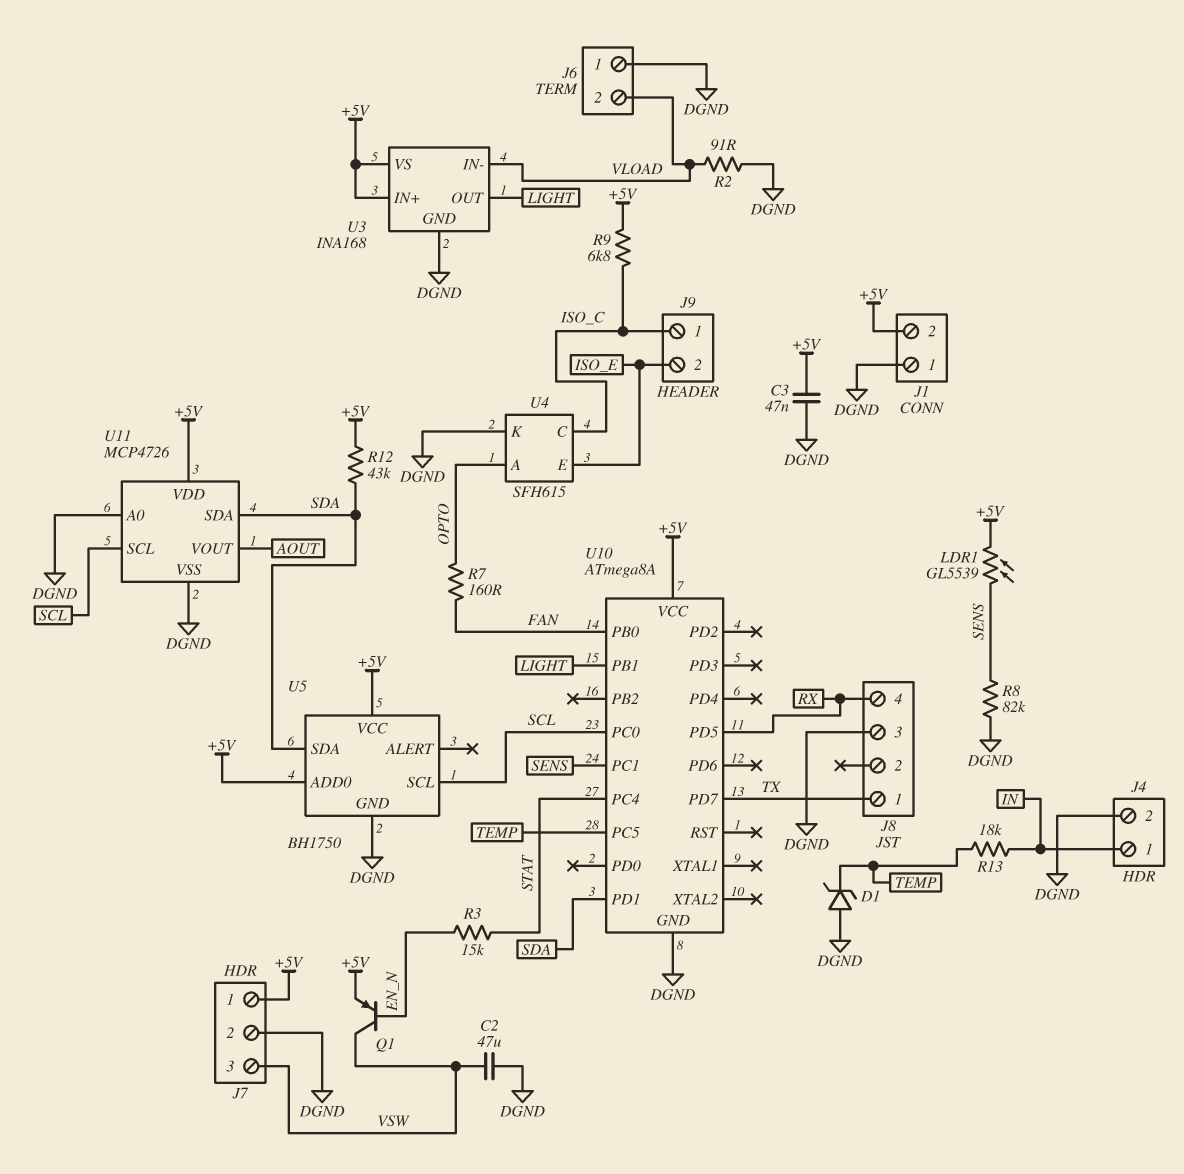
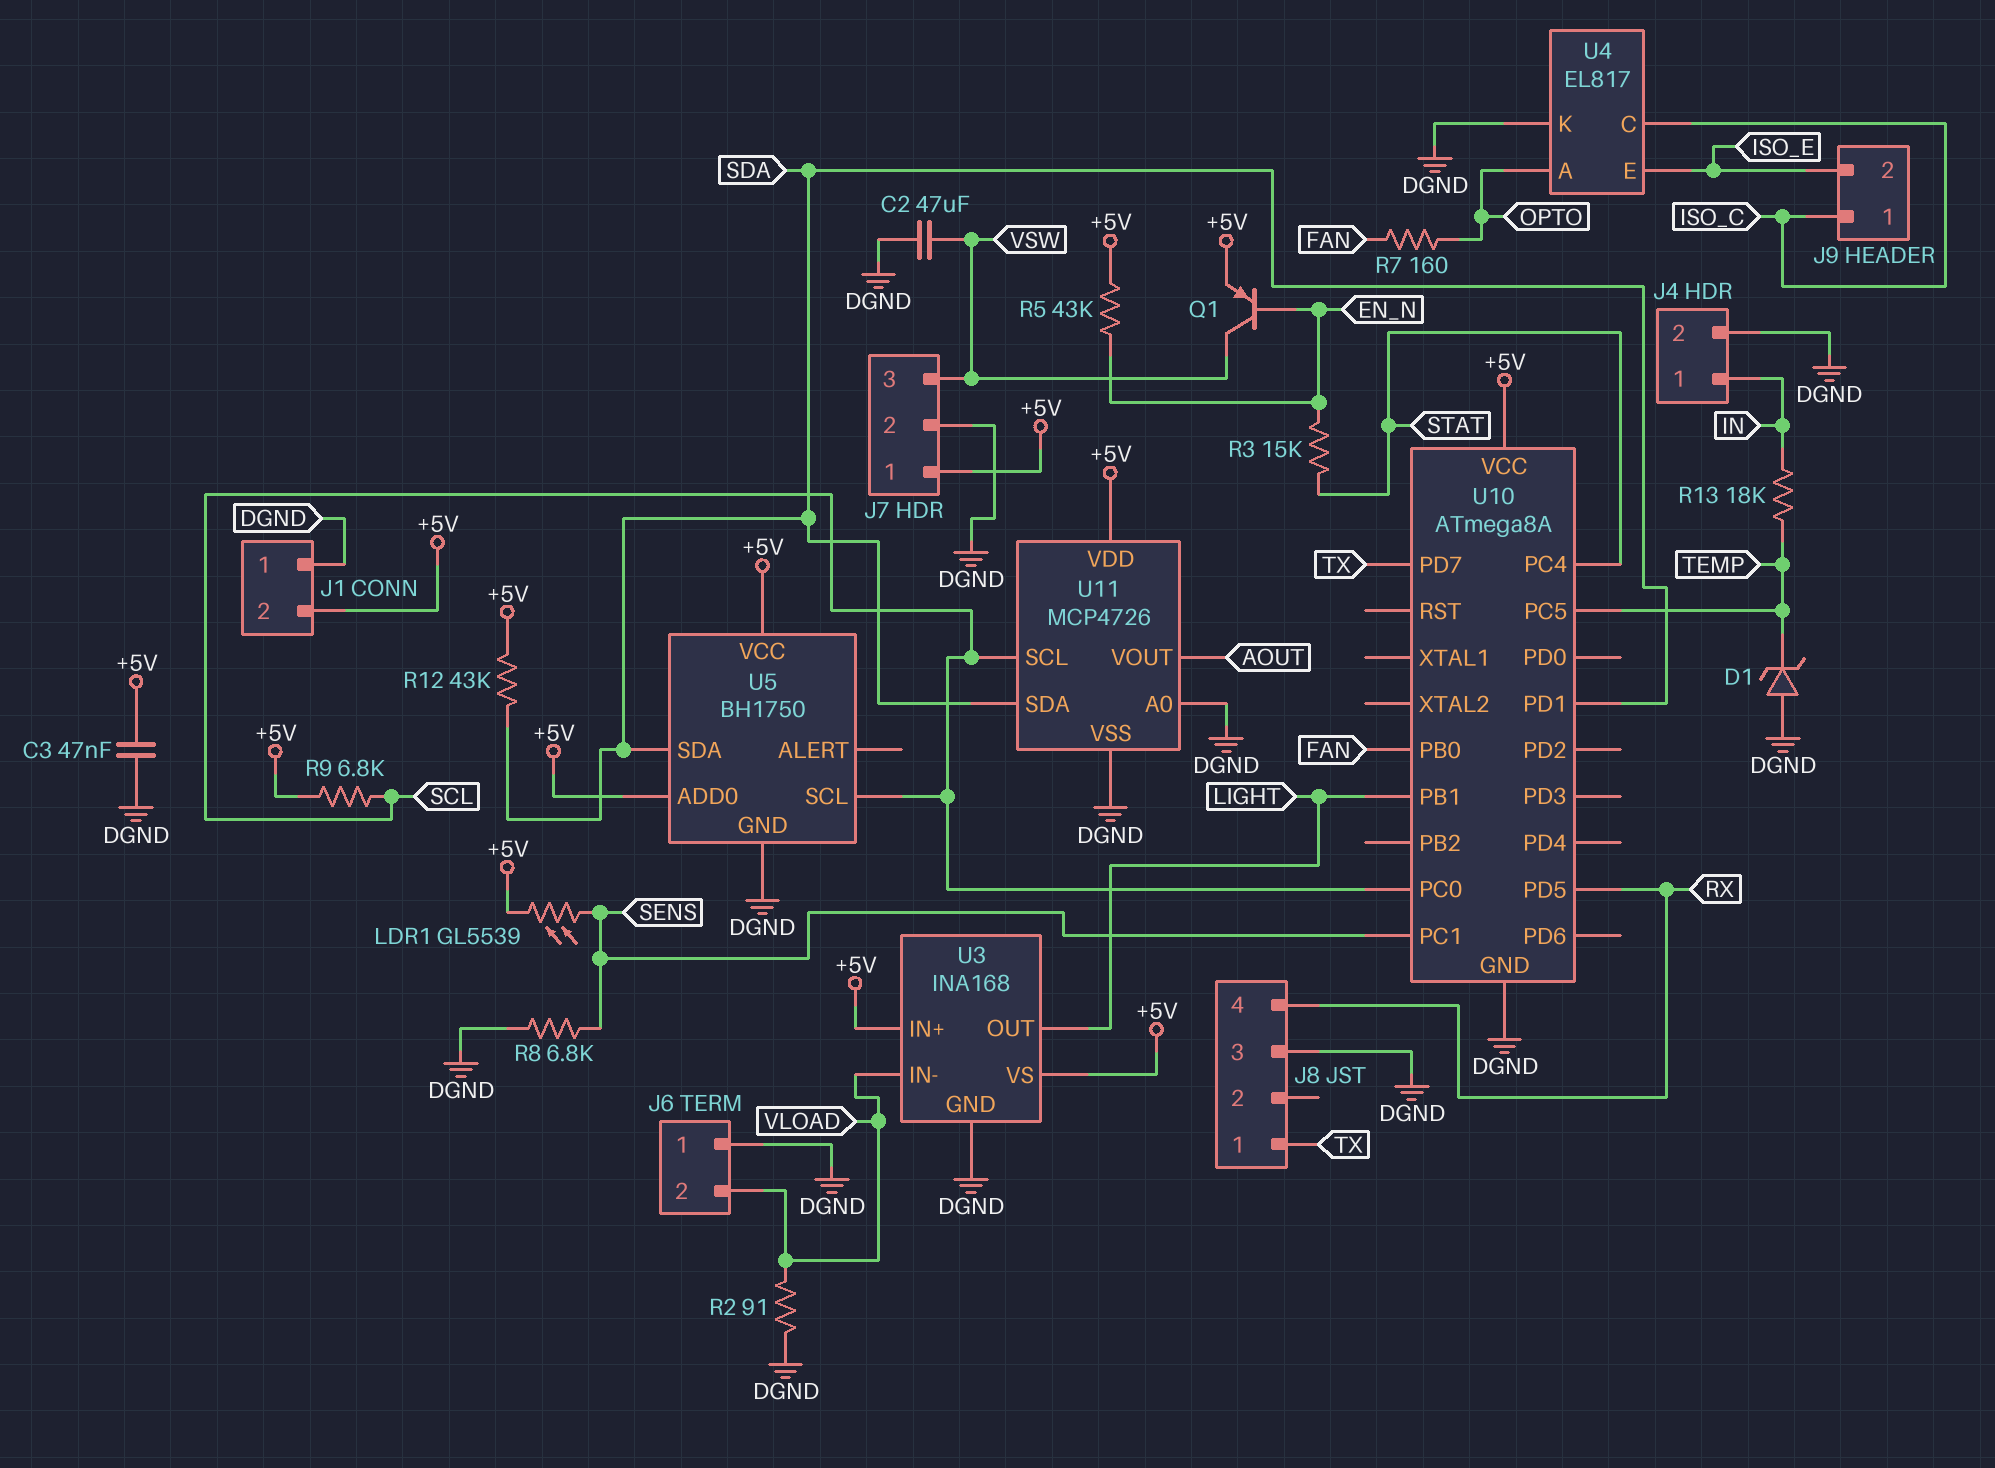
R5: none -> 43k (+5V, EN_N)
R8: 82k (DGND, SENS) -> 6.8k (DGND, SENS)
R9: 6.8k (+5V, ISO_C) -> 6.8k (+5V, SCL)
U4: SFH615 -> EL817

